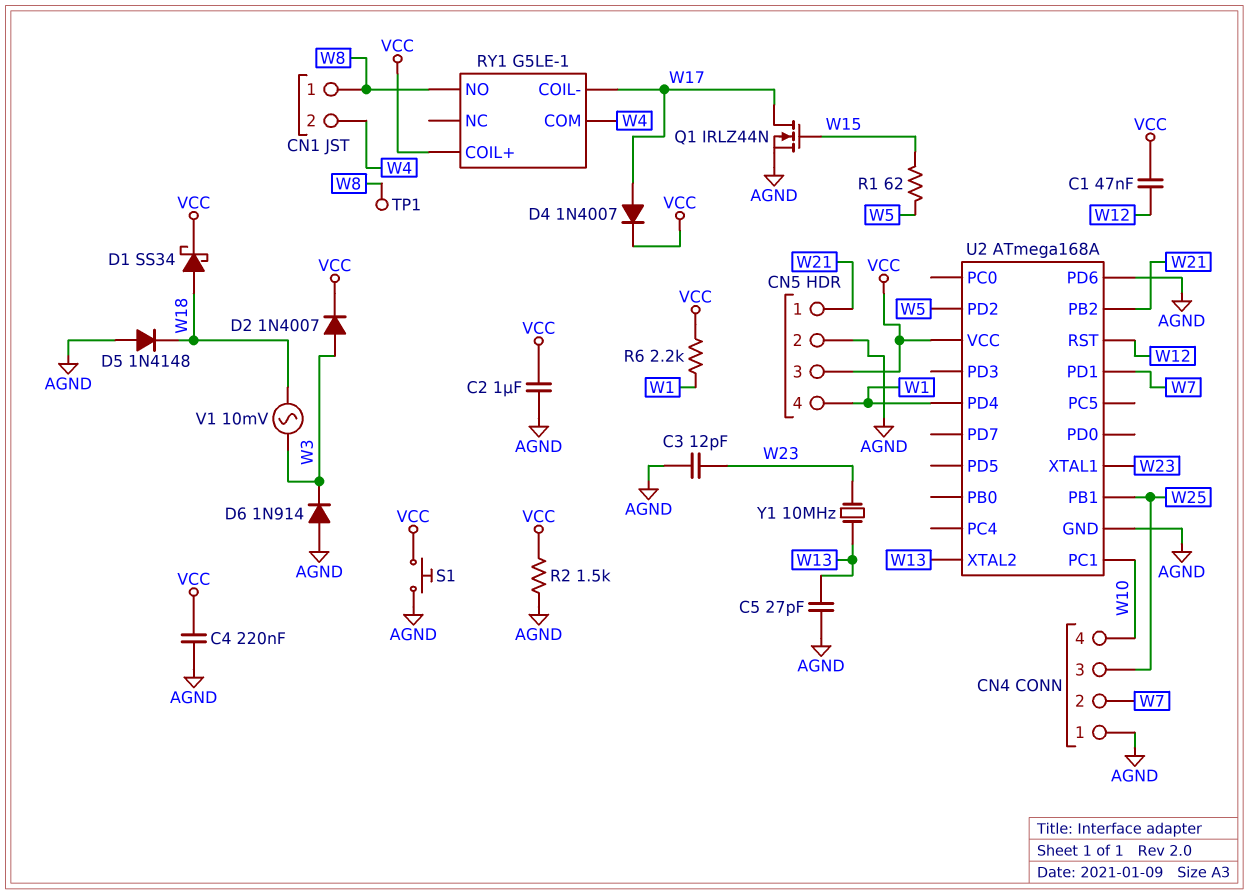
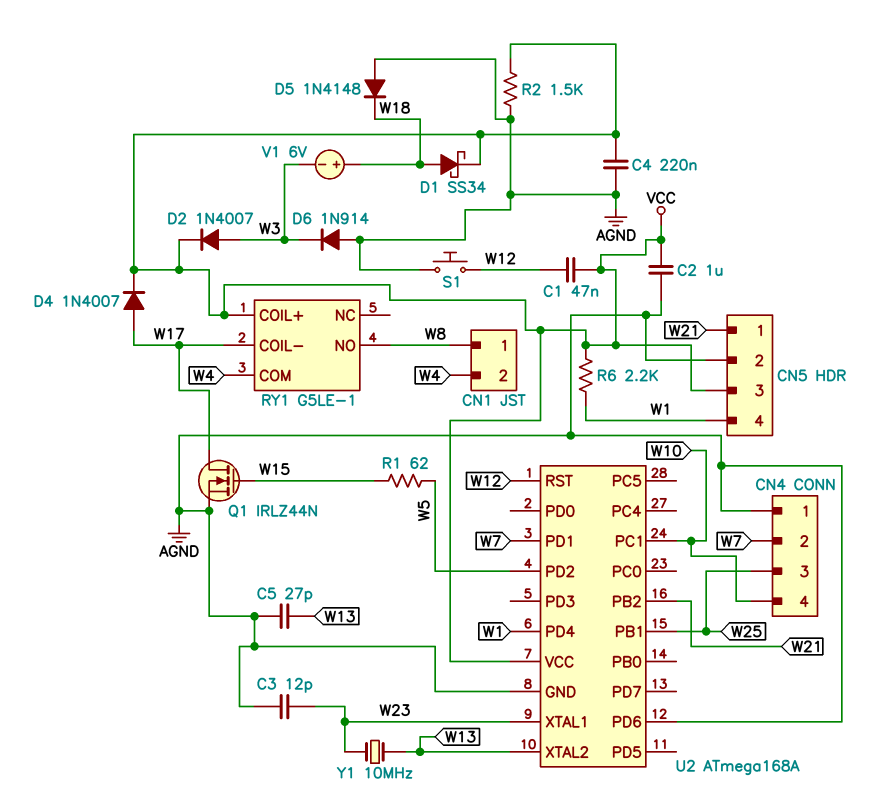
S1: button (AGND, VCC) -> button (AGND, W12)
TP1: test point (W8) -> none
V1: AC 10mV (W3, W18) -> 6V (plus W18, minus W3)

